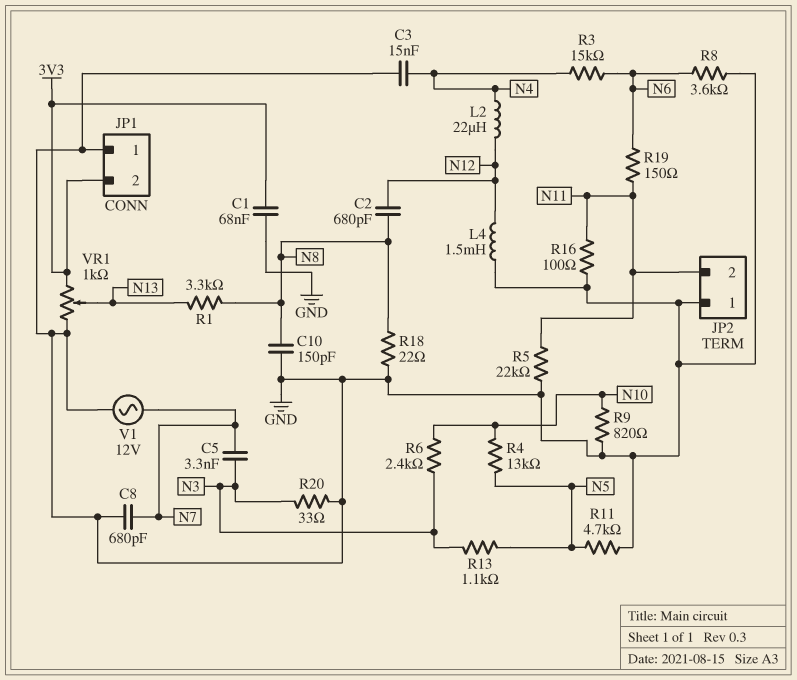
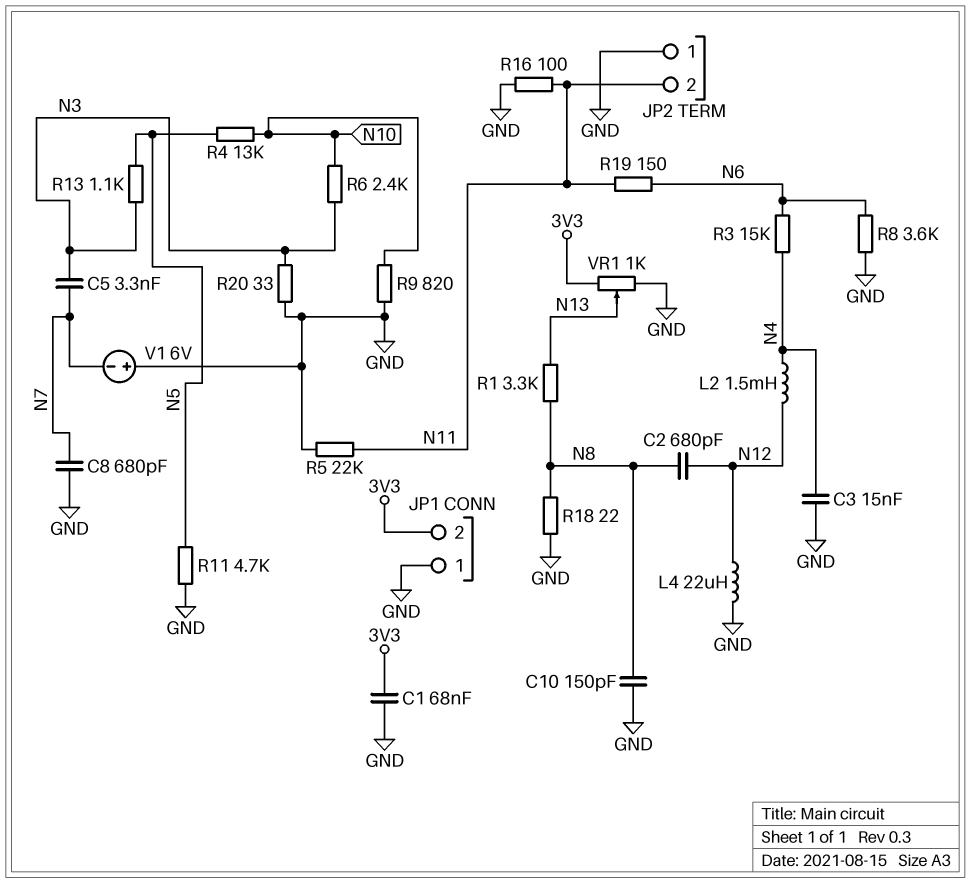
L2: 22uH (N4, N12) -> 1.5mH (N4, N12)
L4: 1.5mH (GND, N12) -> 22uH (GND, N12)
V1: AC 12V (GND, N7) -> 6V (plus GND, minus N7)

